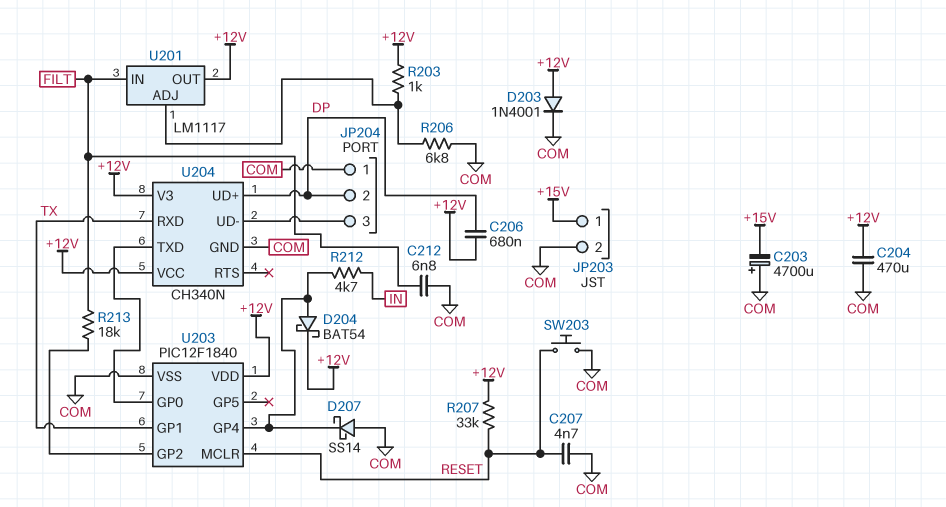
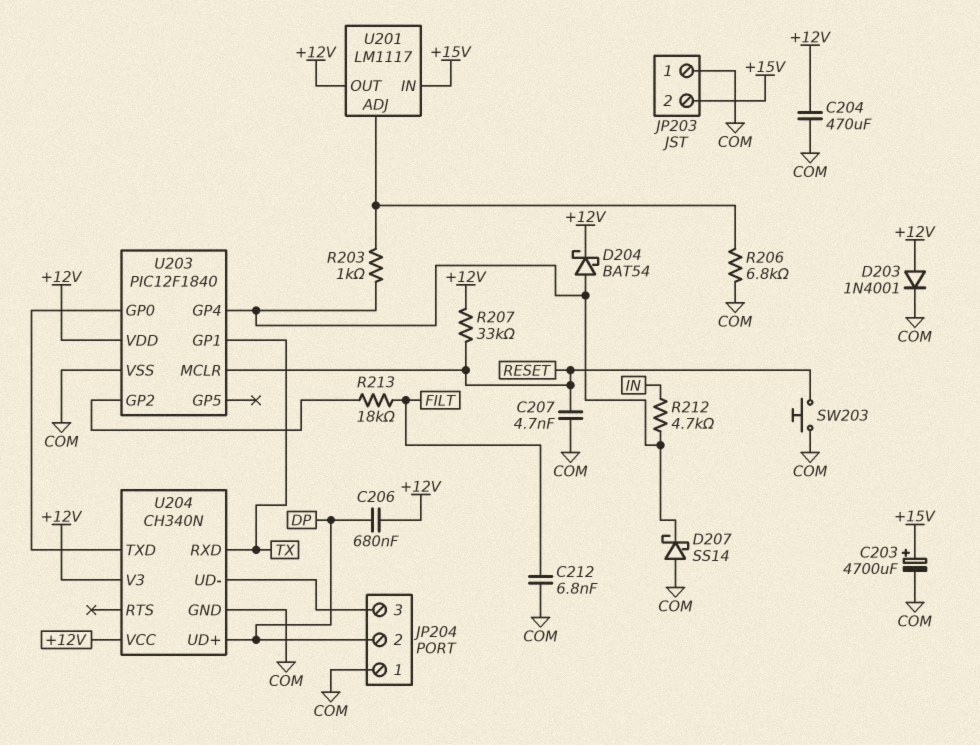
C203: 4700uF (plus COM, minus +15V) -> 4700uF (plus +15V, minus COM)
JP203 pin 1: +15V -> COM
JP203 pin 2: COM -> +15V
R203: 1k (+12V, U201/ADJ) -> 1k (U201/ADJ, U203/GP4)
U201 pin IN: FILT -> +15V

